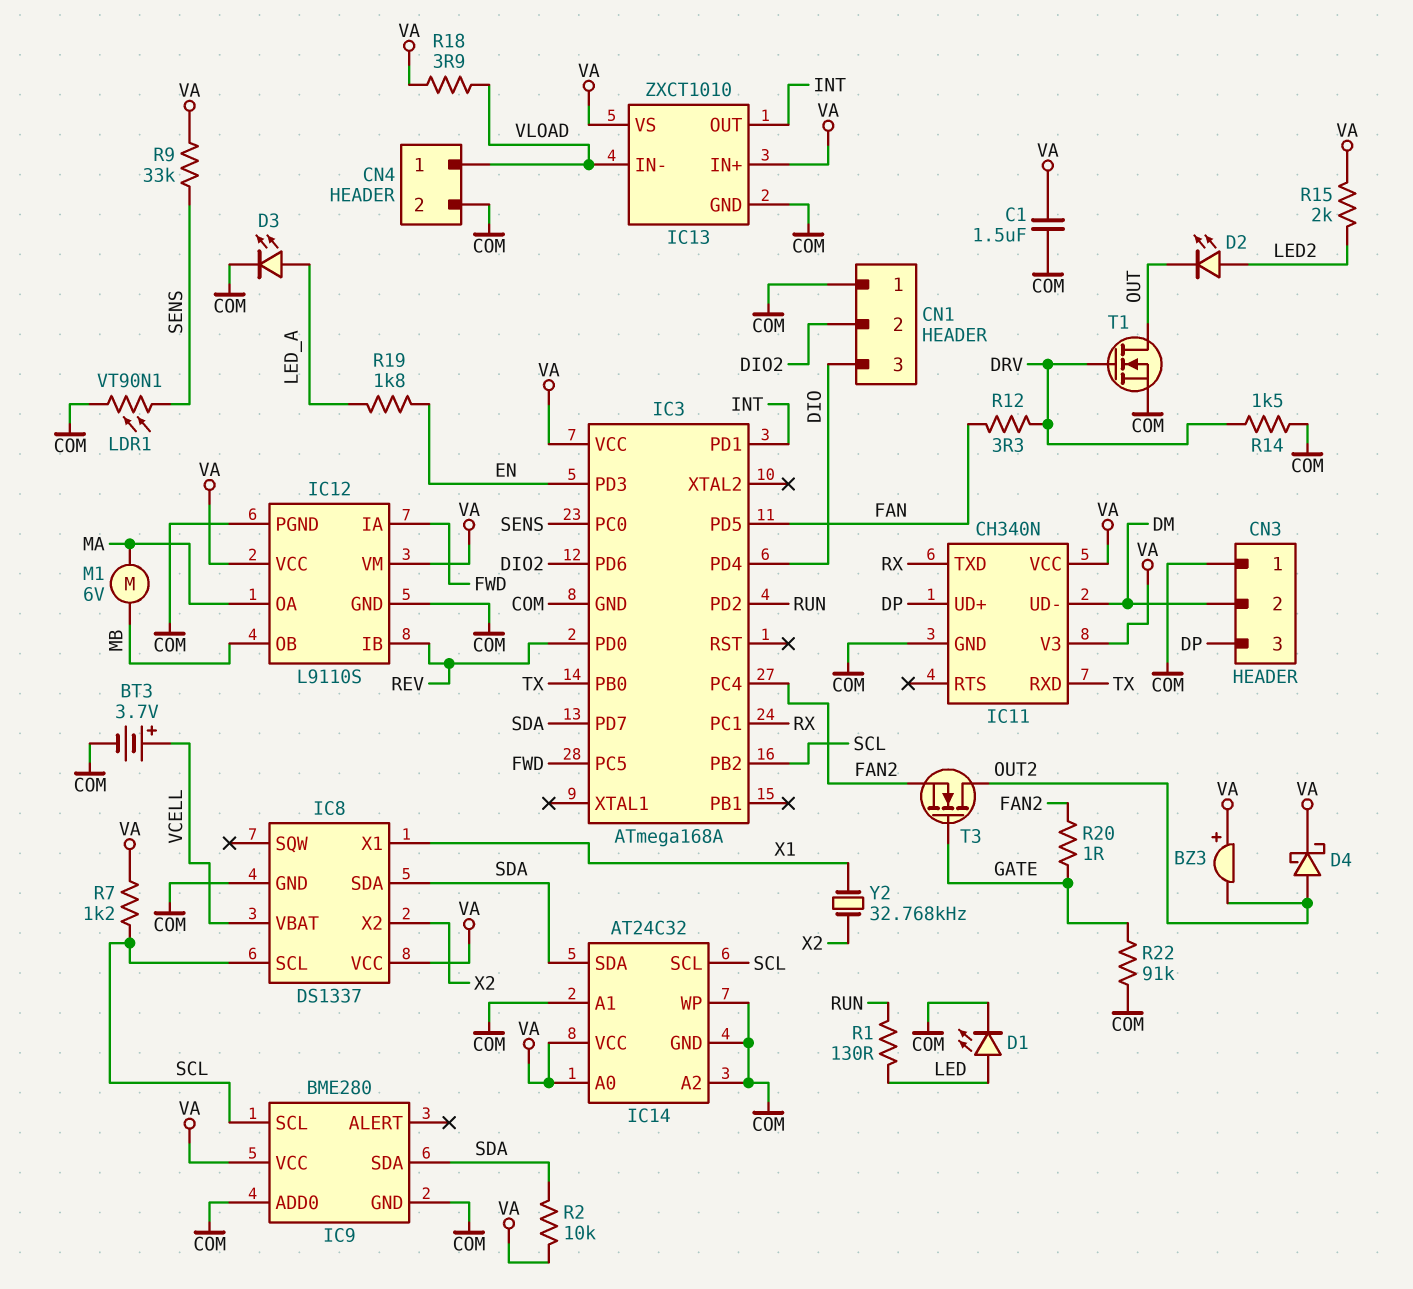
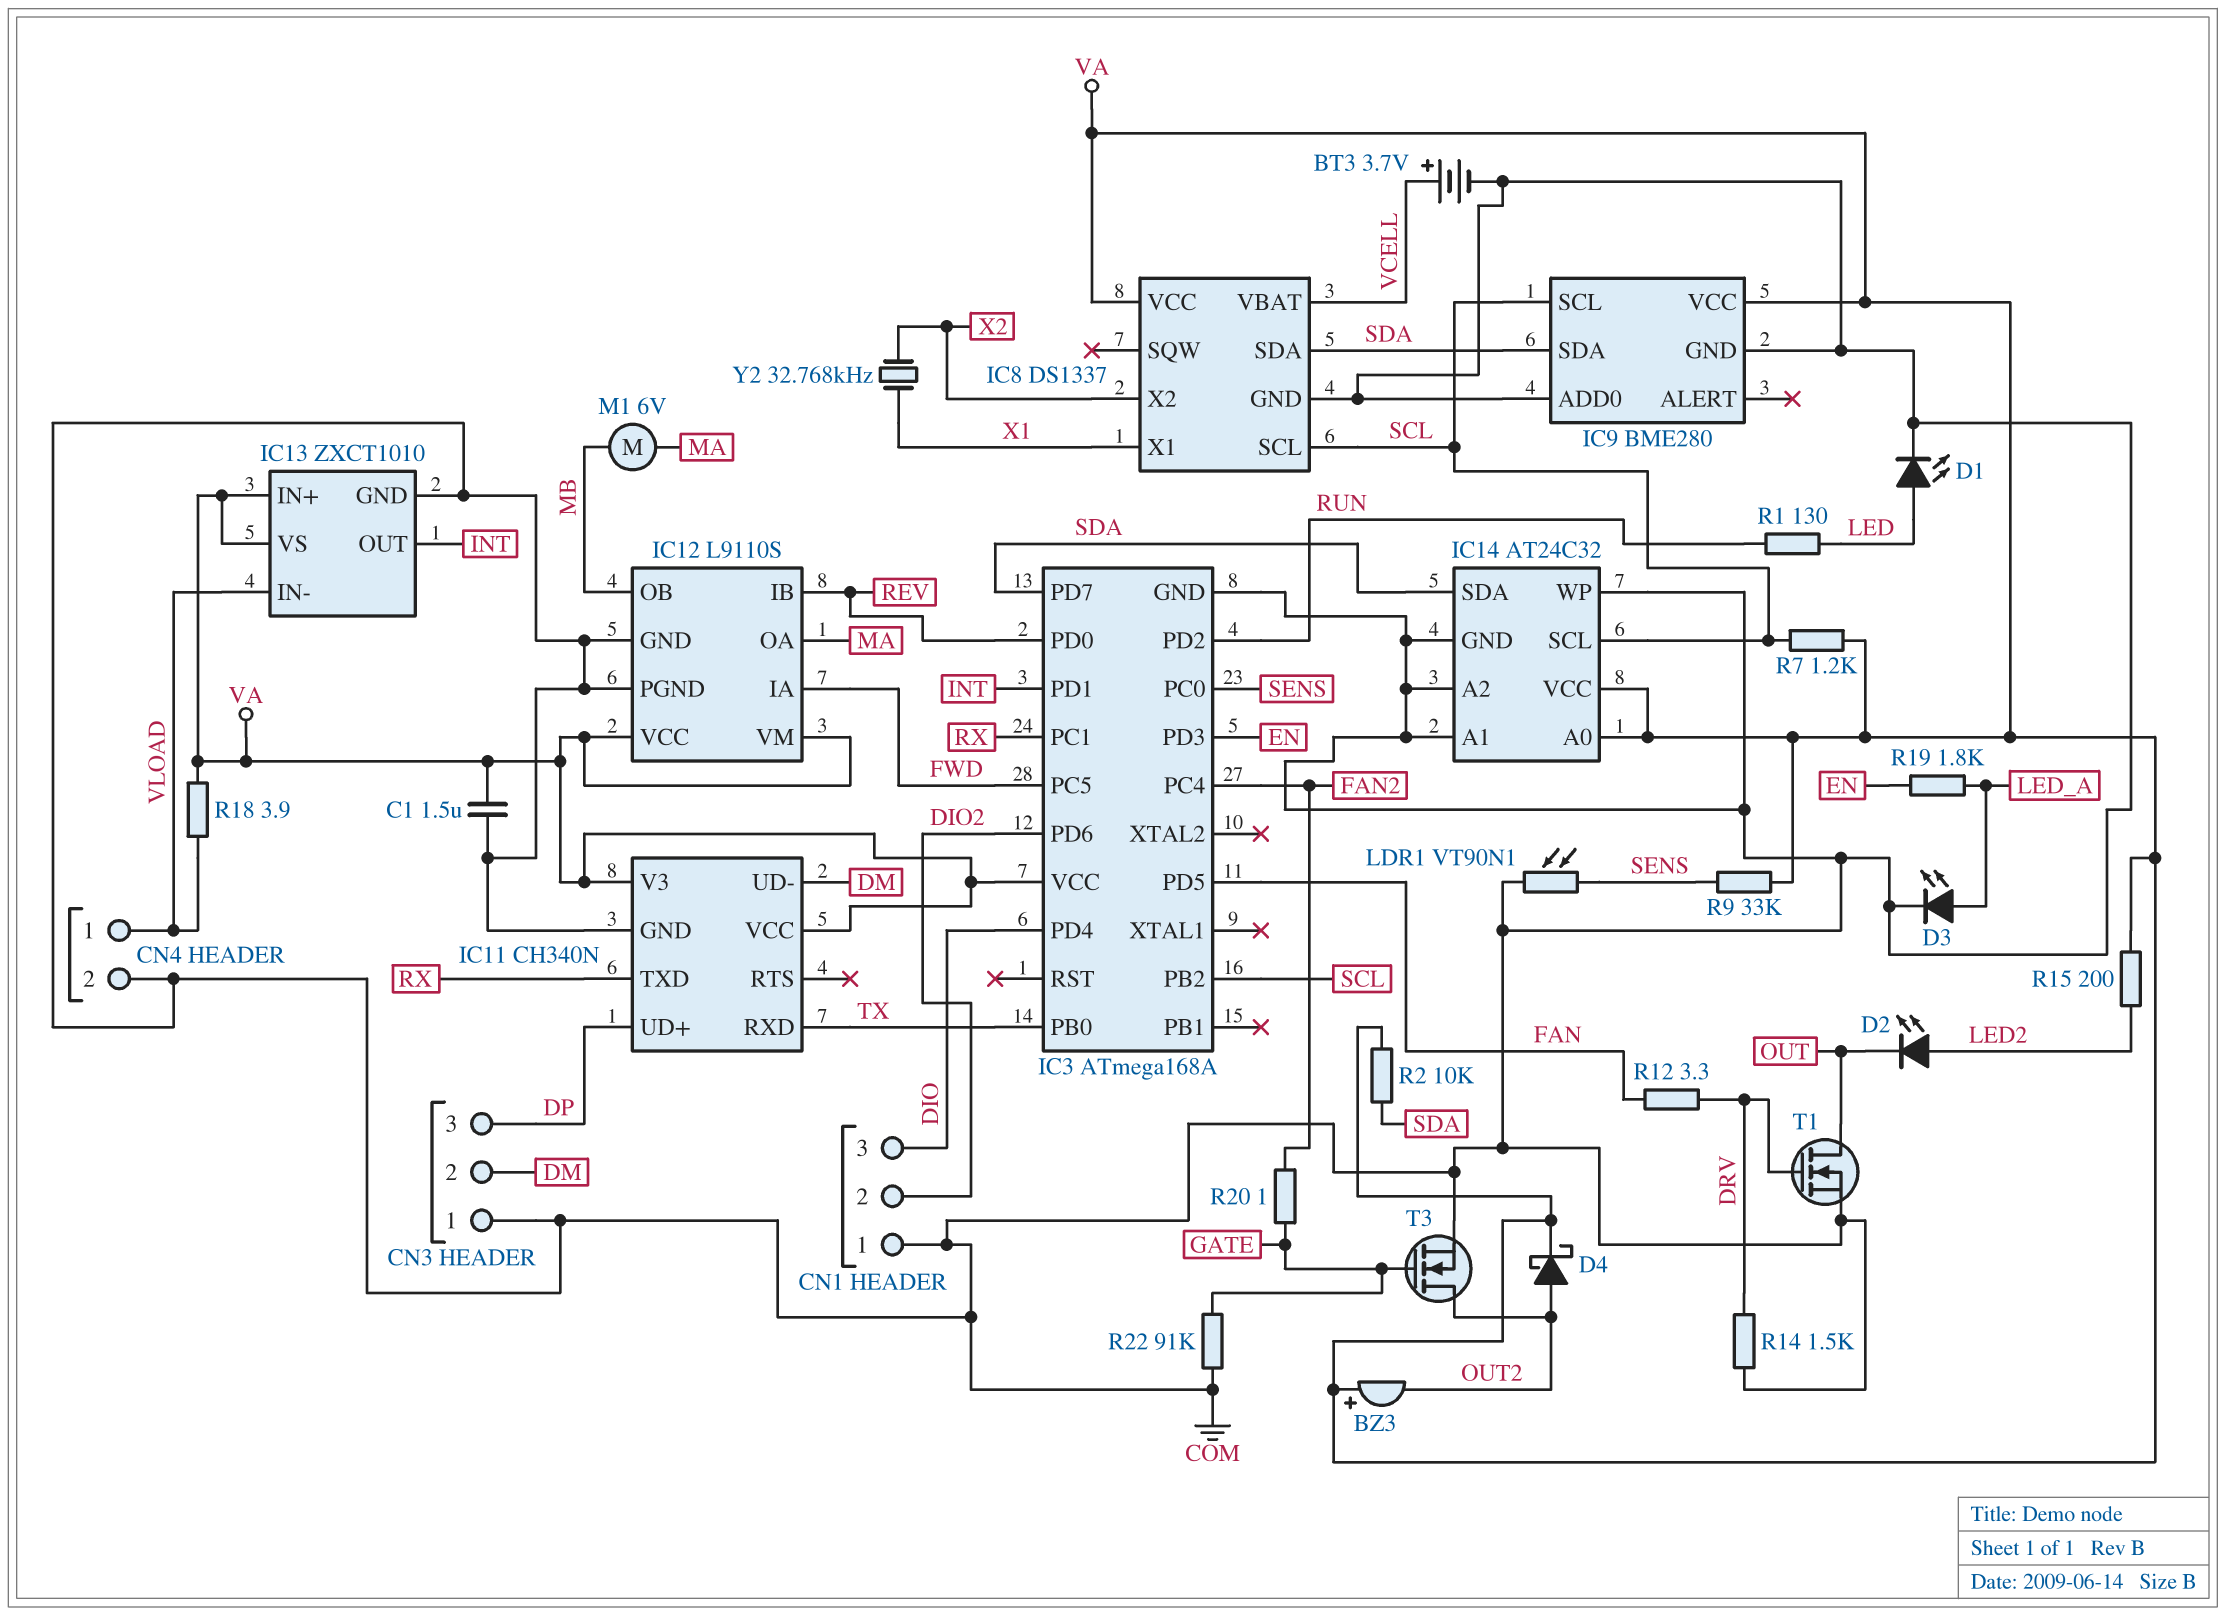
R15: 2k (LED2, VA) -> 200 (LED2, VA)
T3: NMOS (G GATE, D OUT2, S FAN2) -> NMOS (G GATE, D OUT2, S COM)

